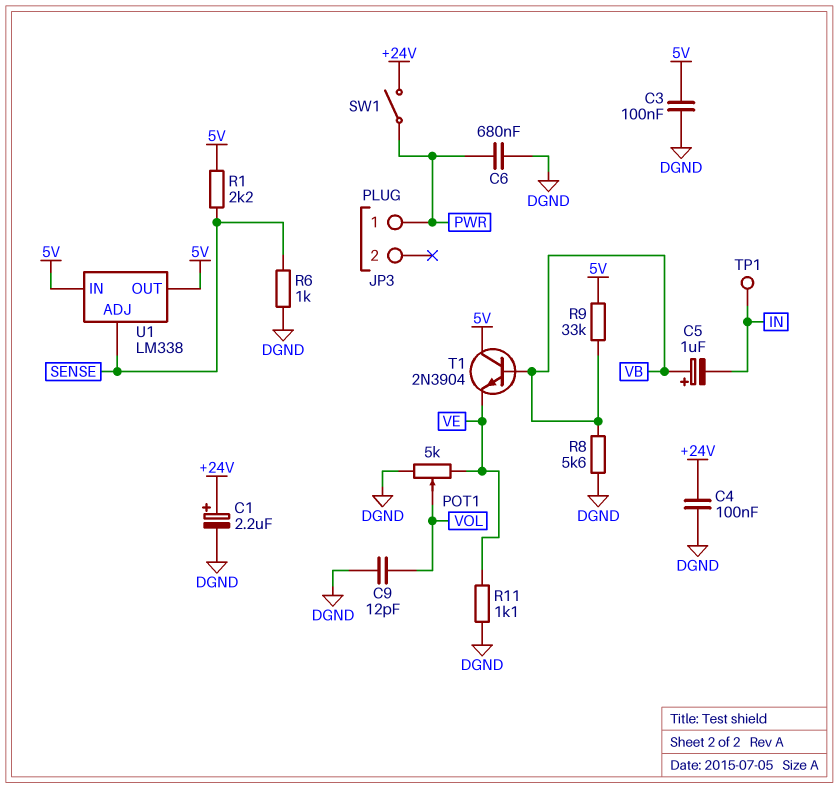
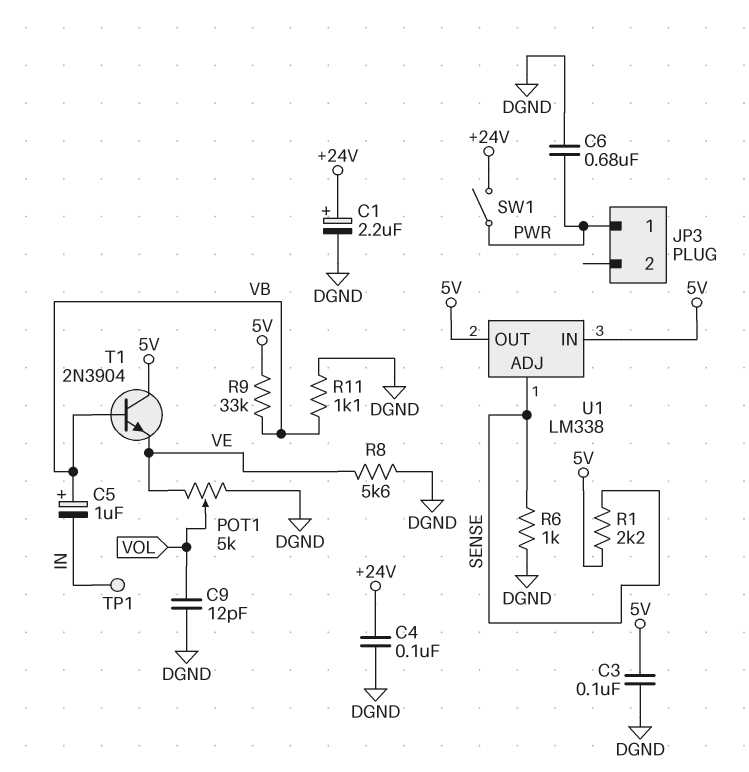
R8: 5.6k (DGND, VB) -> 5.6k (DGND, VE)
R11: 1.1k (DGND, VE) -> 1.1k (DGND, VB)

